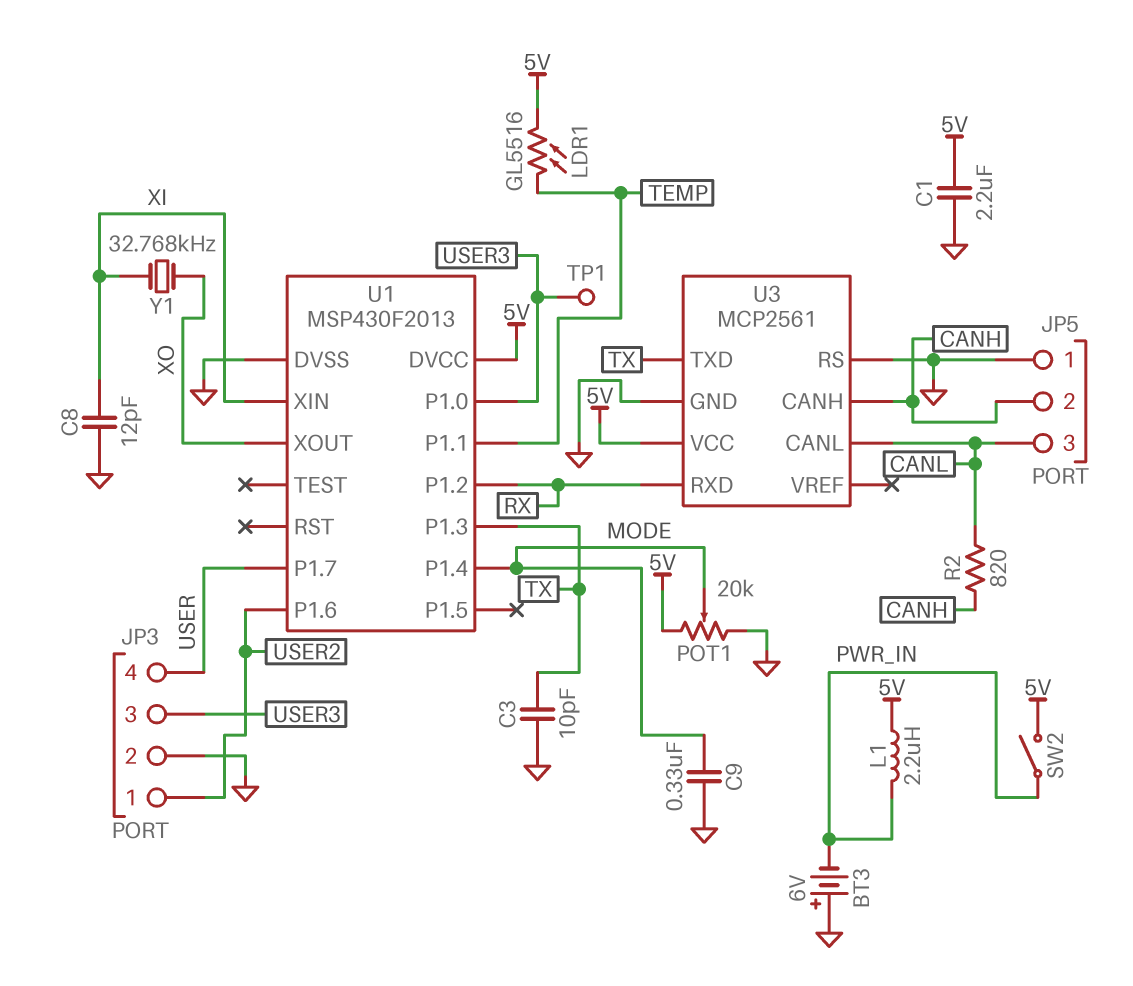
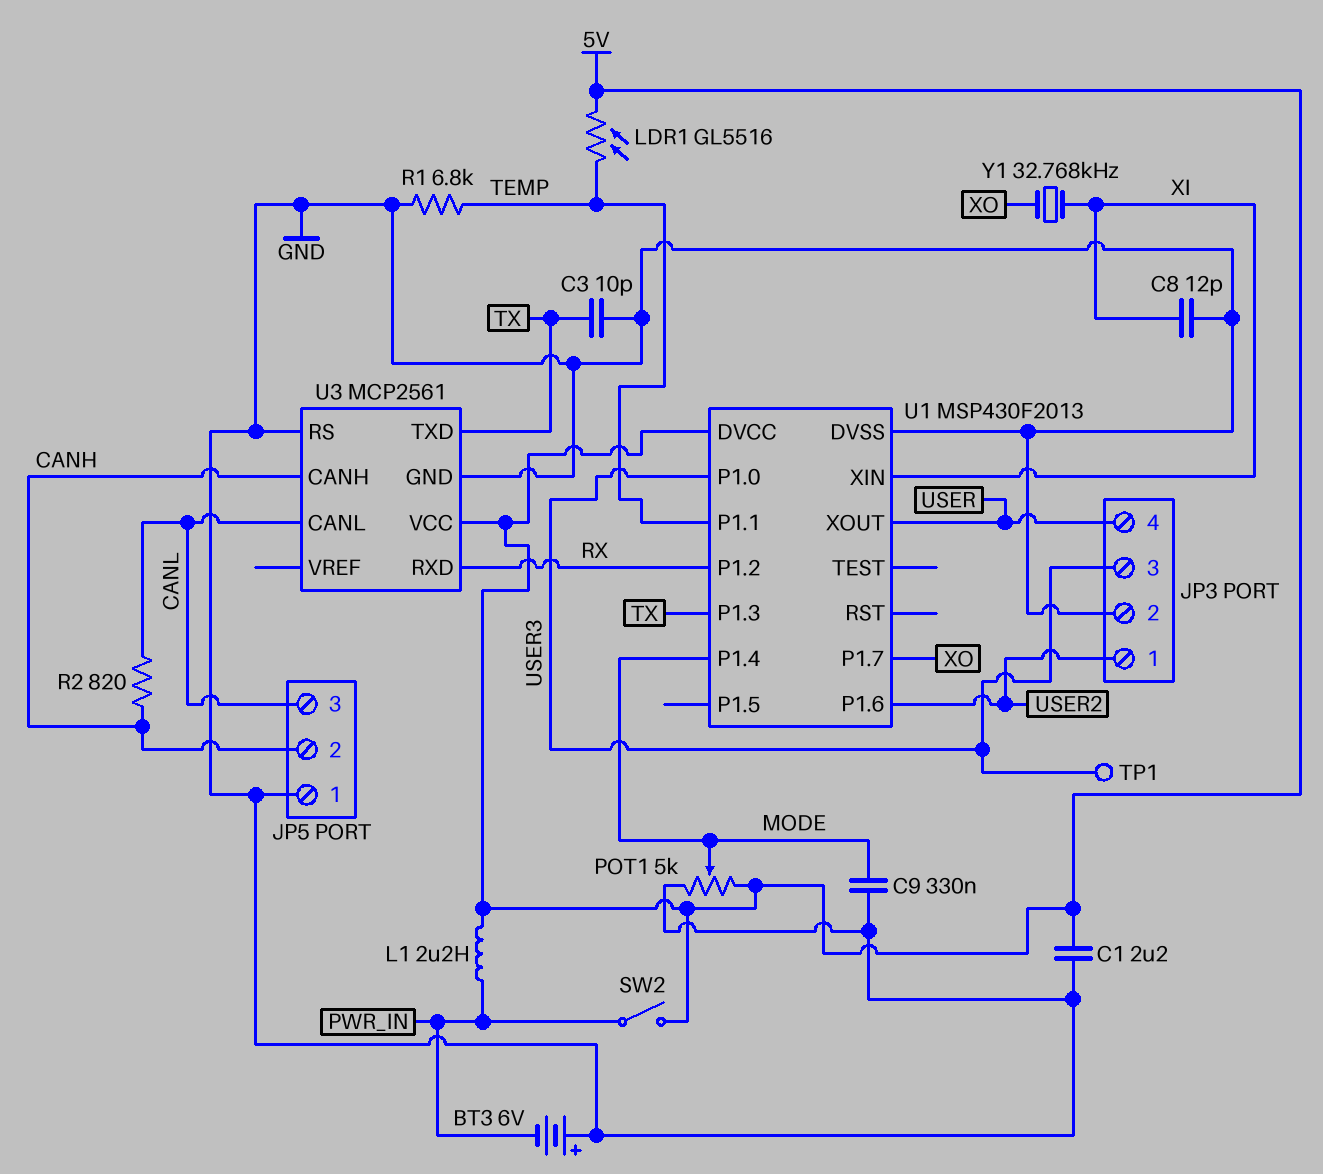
POT1: 20k (5V, GND, wiper MODE) -> 5k (5V, GND, wiper MODE)
R1: none -> 6.8k (GND, TEMP)
U1 pin P1.7: USER -> XO
U1 pin XOUT: XO -> USER

